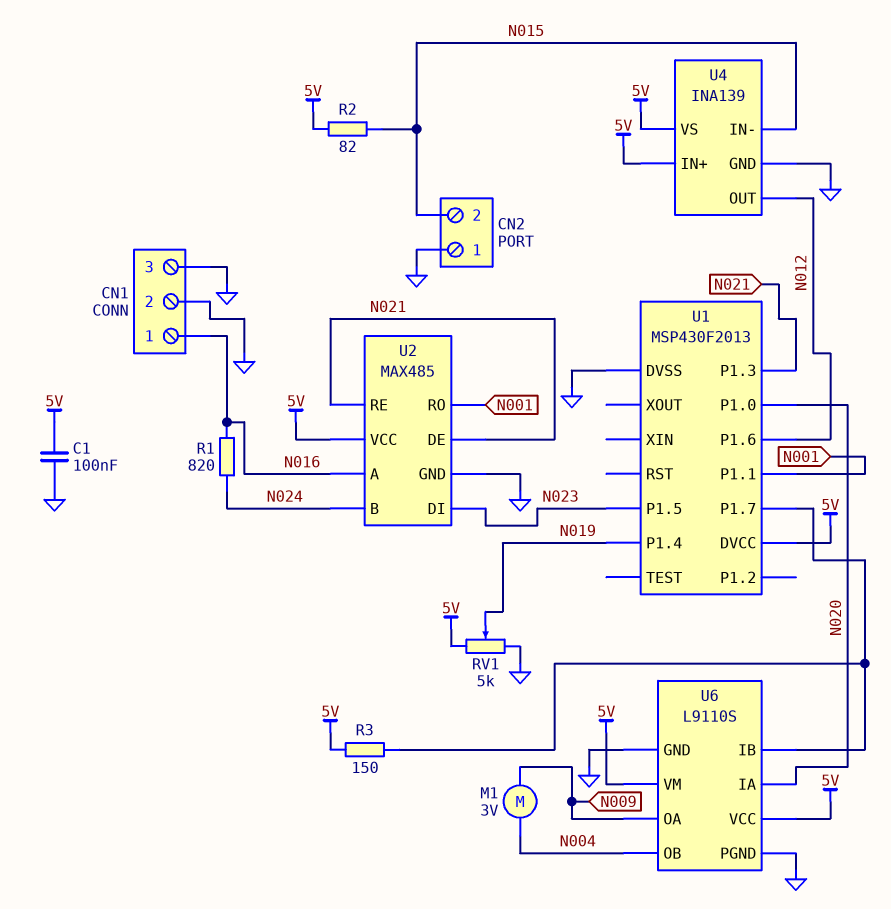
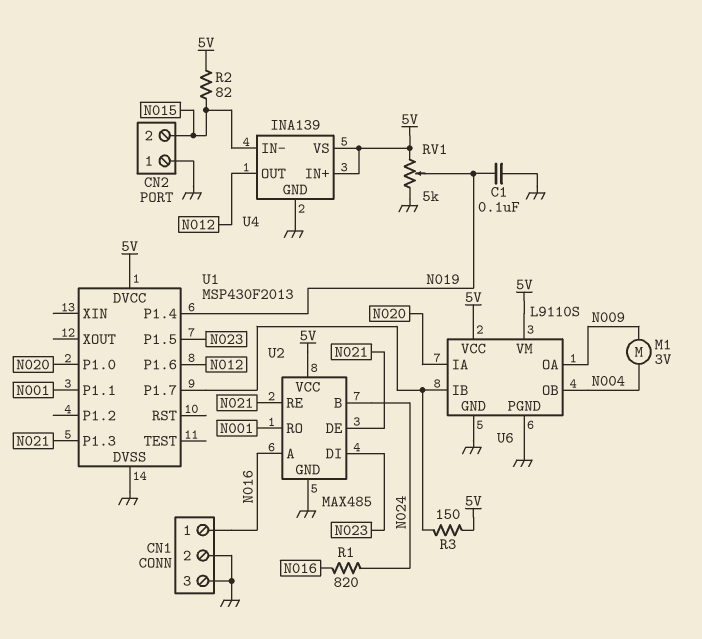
C1: 100nF (5V, GND) -> 100nF (GND, N019)

